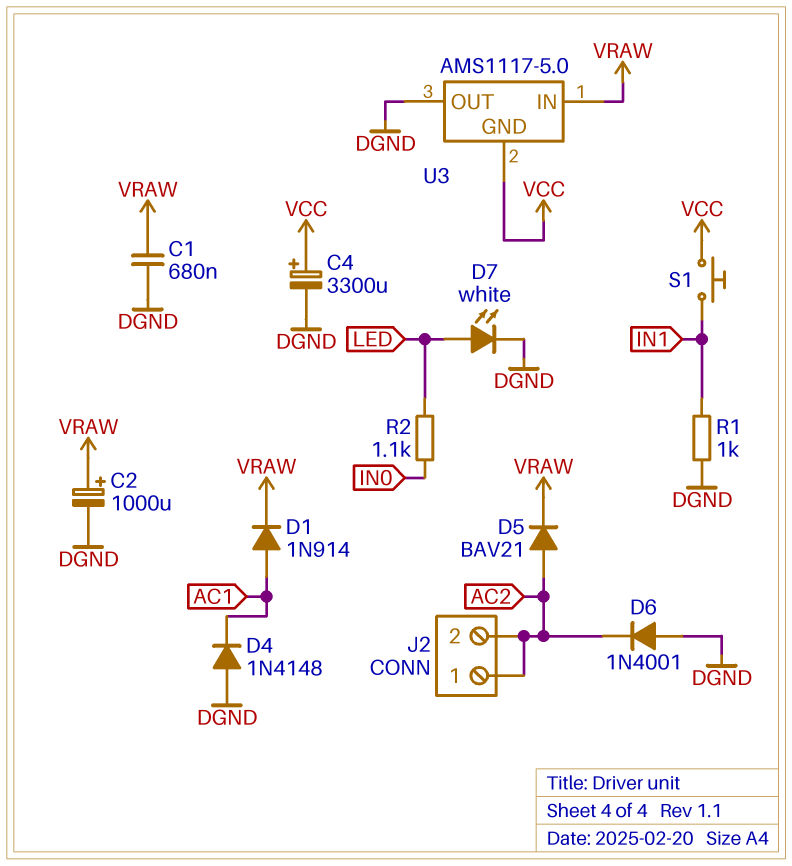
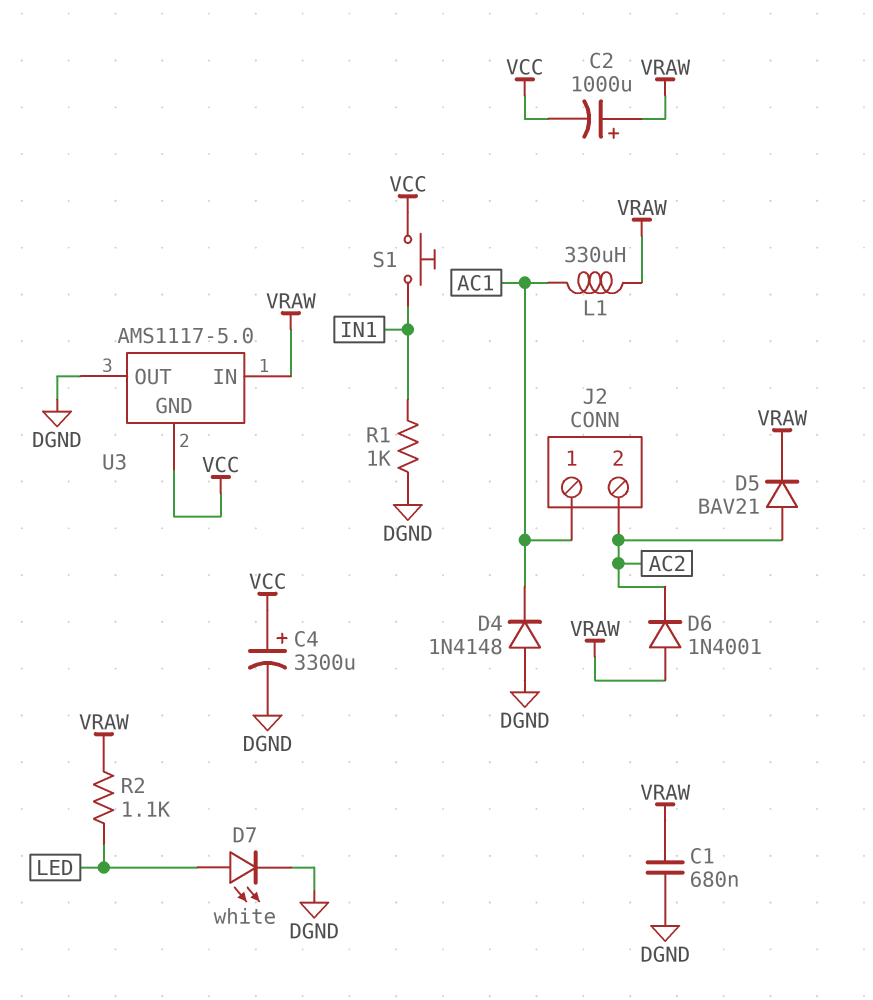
C2: 1000uF (plus VRAW, minus DGND) -> 1000uF (plus VRAW, minus VCC)
D1: diode 1N914 (A AC1, K VRAW) -> none
D6: diode 1N4001 (A DGND, K AC2) -> diode 1N4001 (A VRAW, K AC2)
J2 pin 1: AC2 -> AC1
L1: none -> 330uH (AC1, VRAW)
R2: 1.1k (IN0, LED) -> 1.1k (LED, VRAW)

